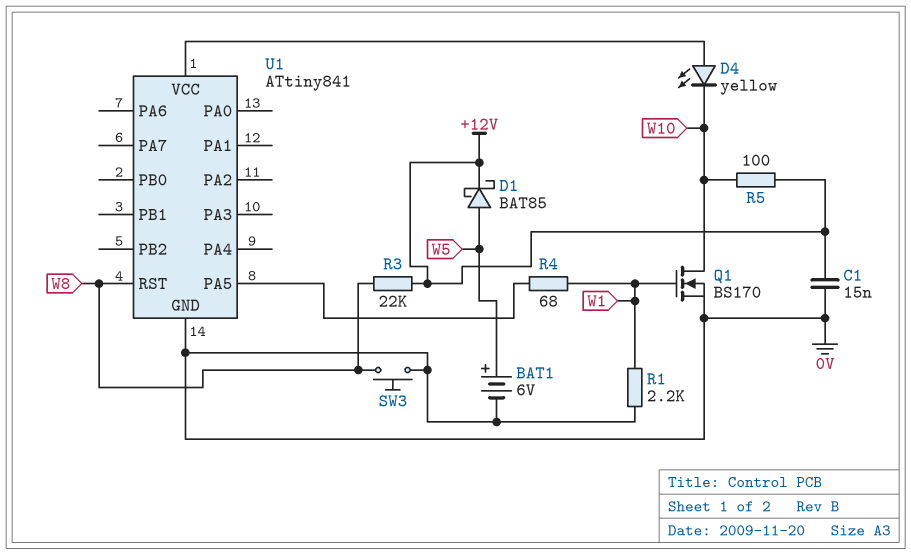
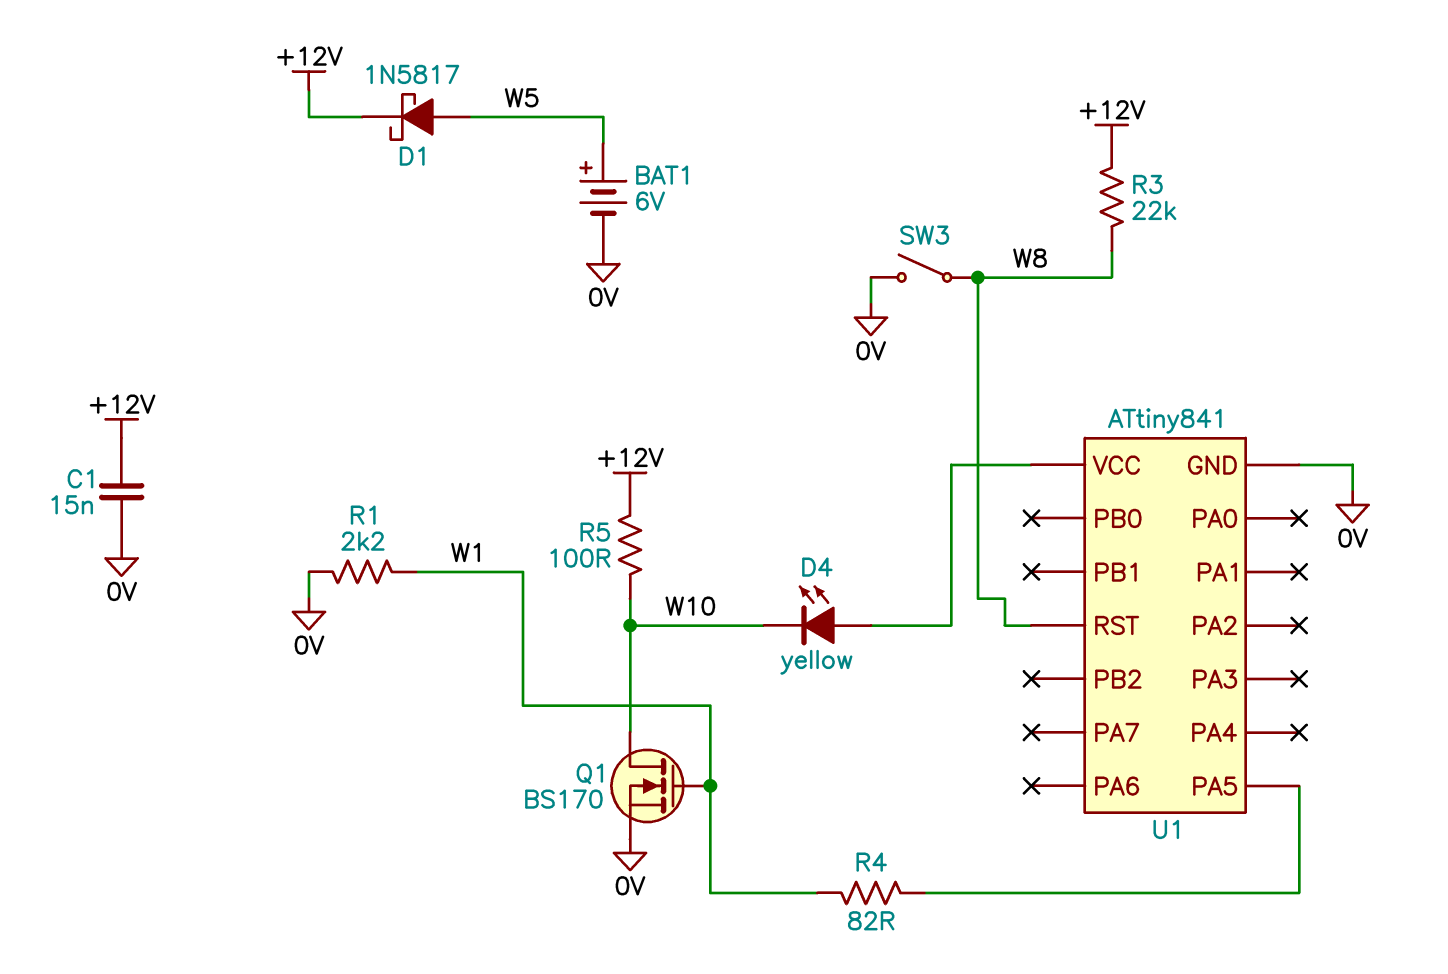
D1: schottky BAT85 (A W5, K +12V) -> schottky 1N5817 (A W5, K +12V)
R4: 68 (U1/PA5, W1) -> 82 (U1/PA5, W1)
SW3: button (0V, W8) -> switch (0V, W8)

